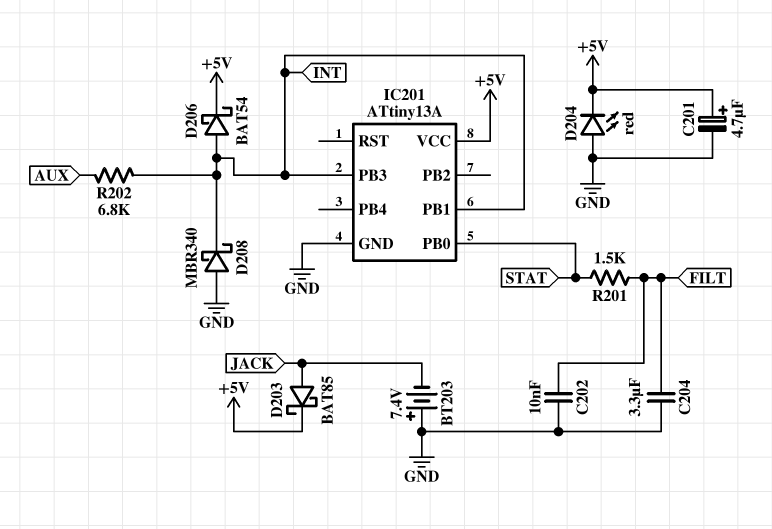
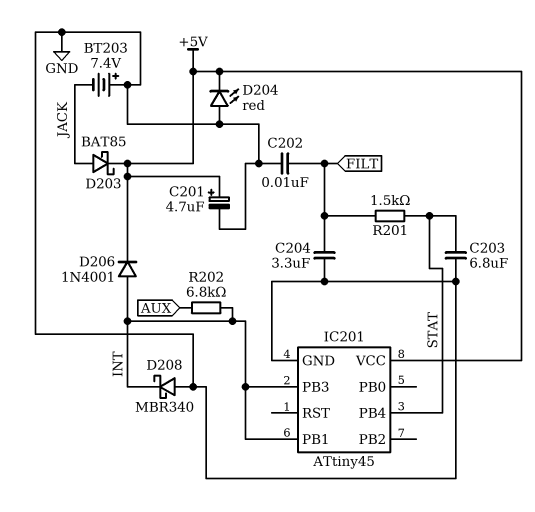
C203: none -> 6.8uF (GND, STAT)
D206: schottky BAT54 (A INT, K +5V) -> diode 1N4001 (A INT, K +5V)
IC201: ATtiny13A -> ATtiny45
IC201 pin PB0: STAT -> none
IC201 pin PB4: none -> STAT

